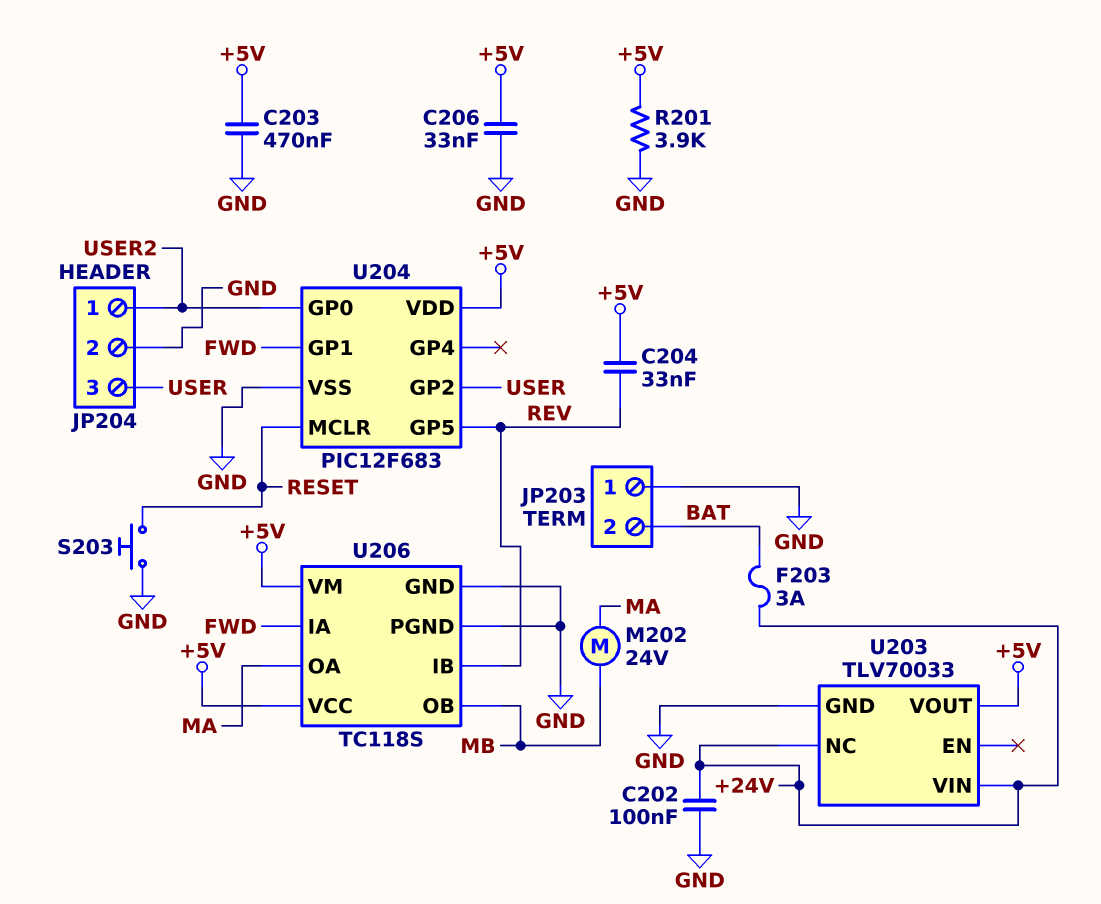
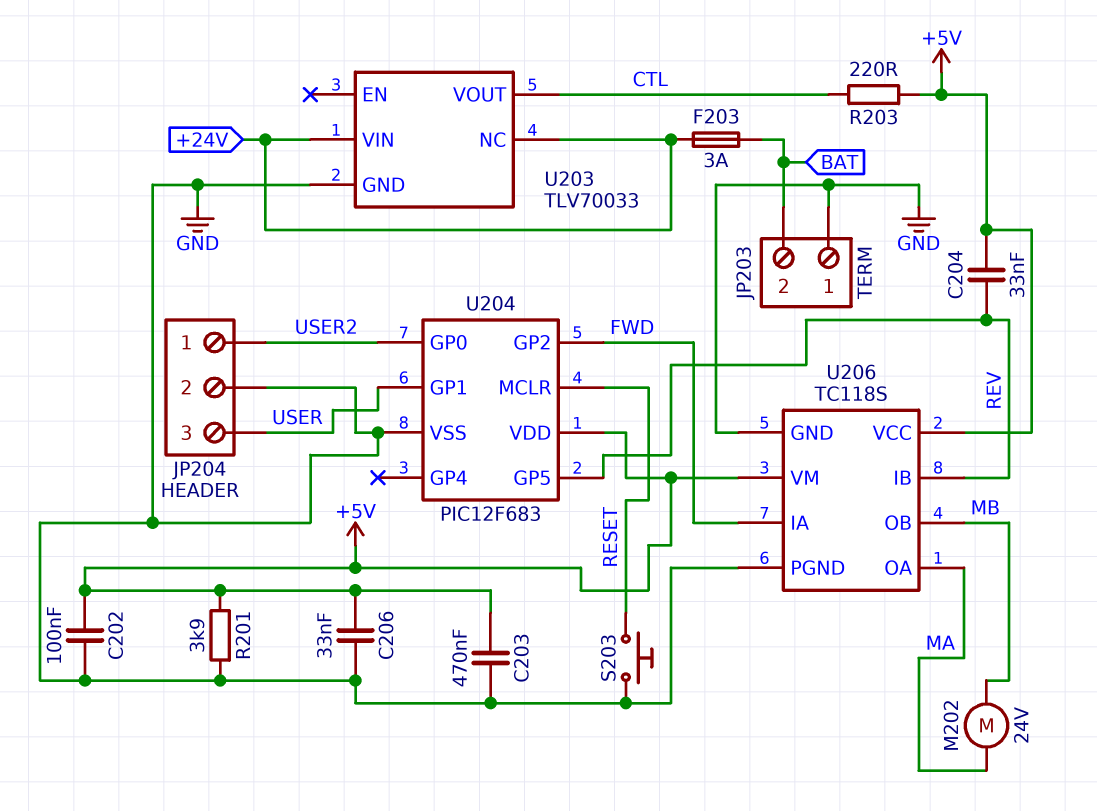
C202: 100nF (+24V, GND) -> 100nF (+5V, GND)
R203: none -> 220 (+5V, CTL)
U203 pin VOUT: +5V -> CTL
U204 pin GP1: FWD -> USER
U204 pin GP2: USER -> FWD

